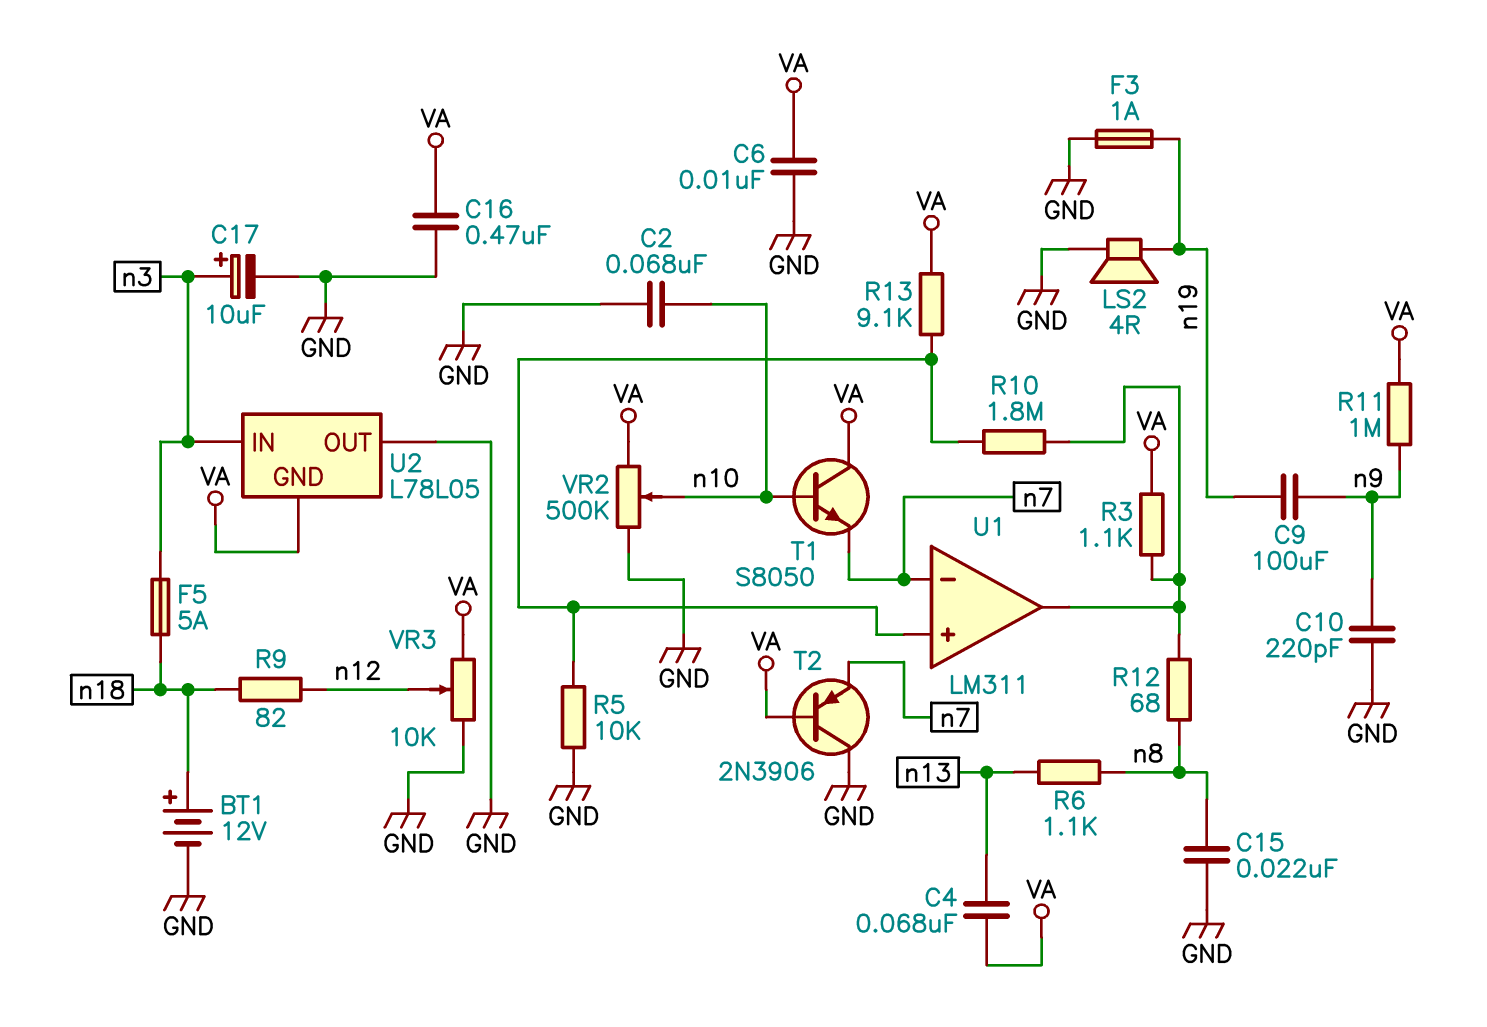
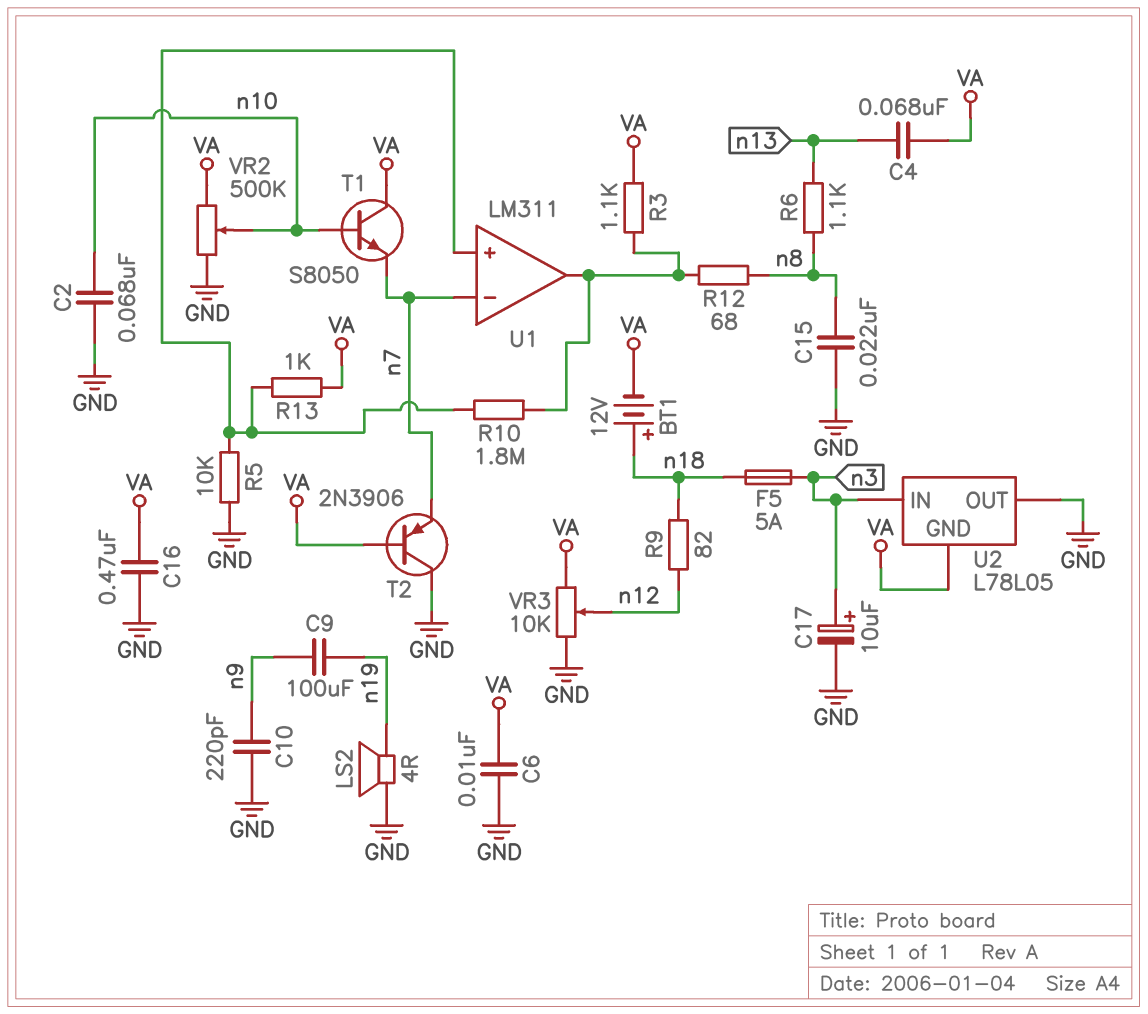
BT1: 12V (plus n18, minus GND) -> 12V (plus n18, minus VA)
F3: 1A (GND, n19) -> none
R11: 1M (VA, n9) -> none
R13: 9.1k (U1/in+, VA) -> 1k (U1/in+, VA)

